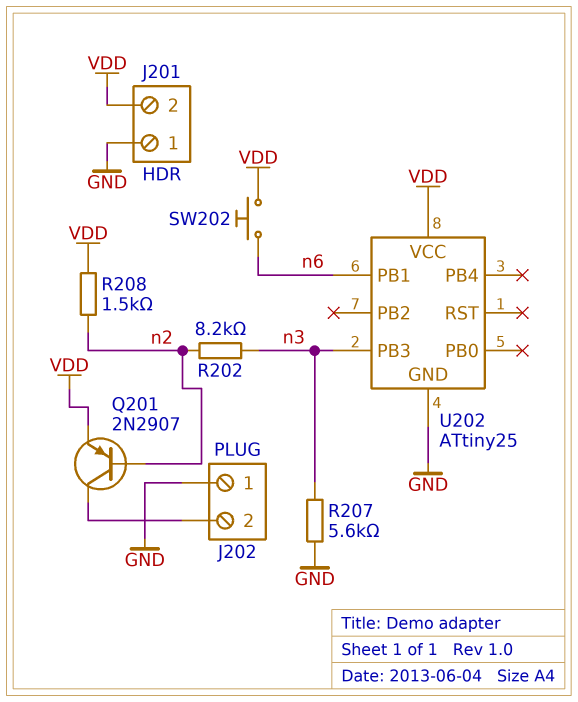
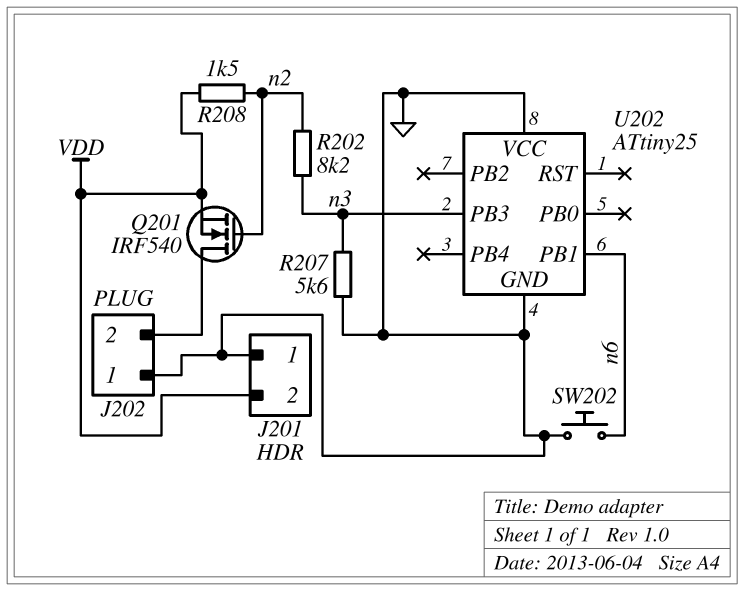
Q201: PNP 2N2907 (B n2, C J202/2, E VDD) -> NMOS IRF540 (G n2, D J202/2, S VDD)
SW202: button (VDD, n6) -> button (GND, n6)
U202 pin VCC: VDD -> GND

